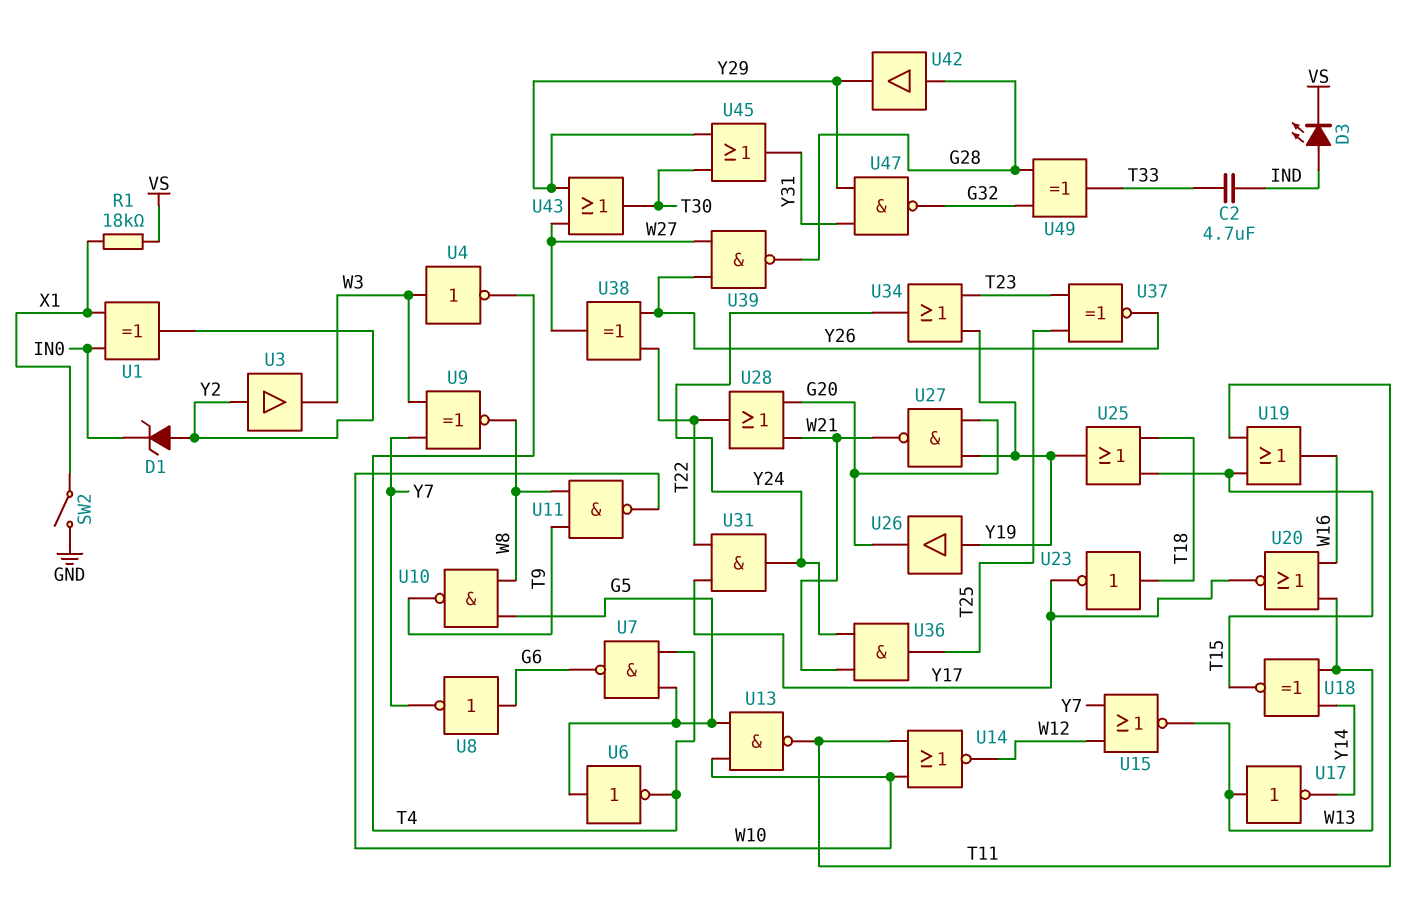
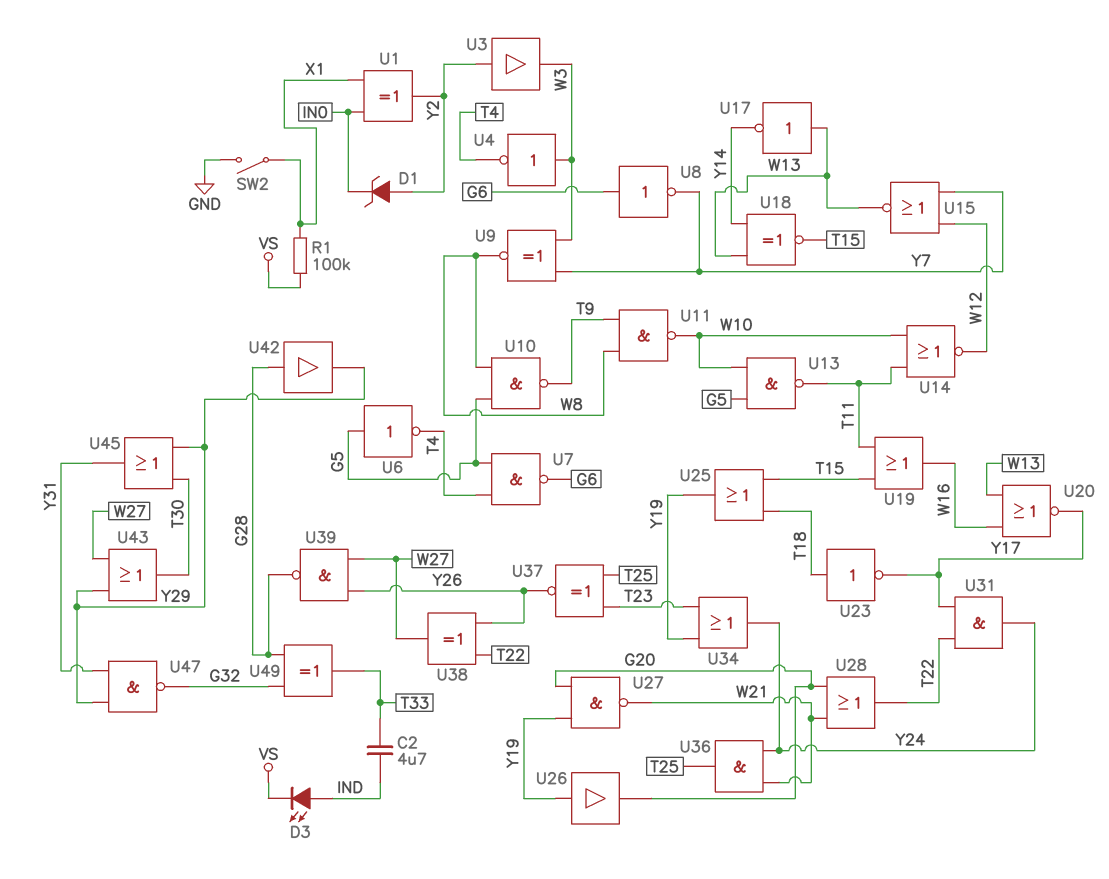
R1: 18k (VS, X1) -> 100k (VS, X1)

